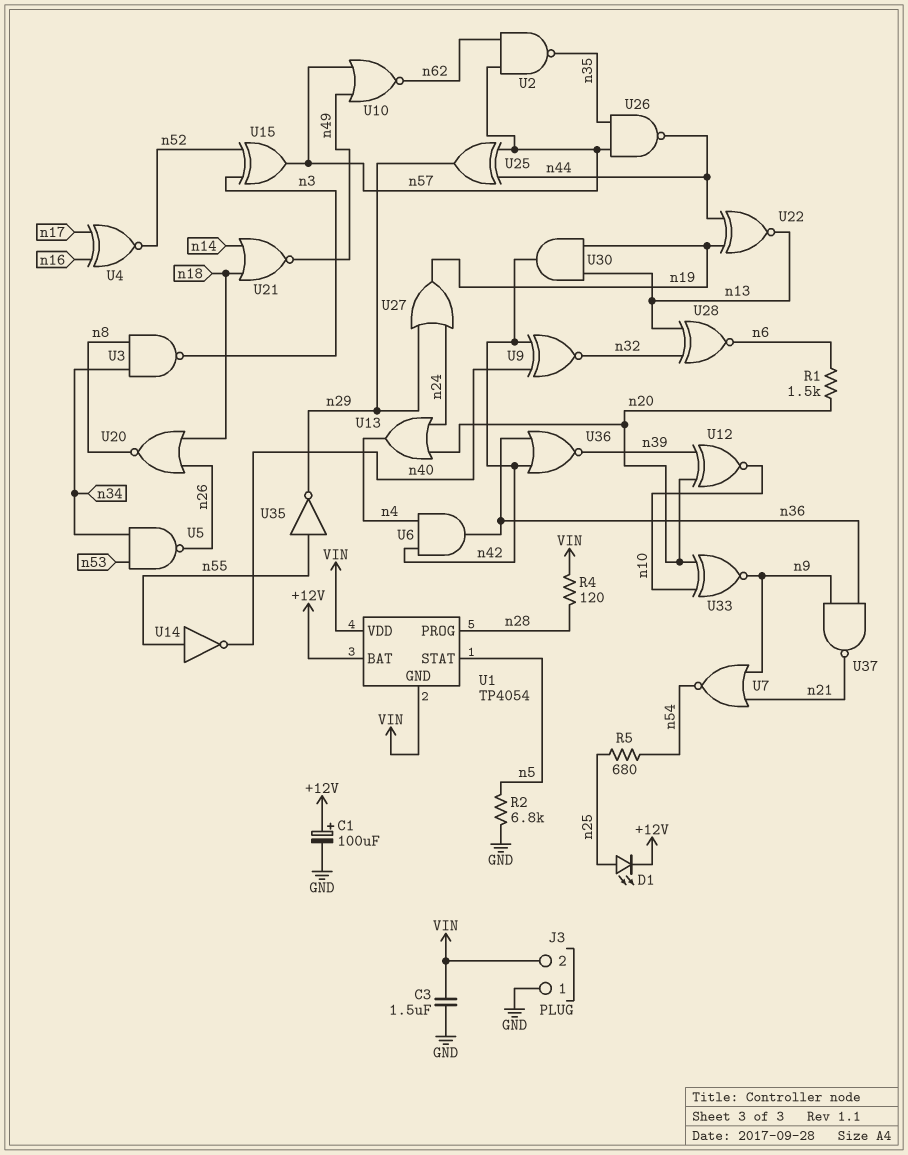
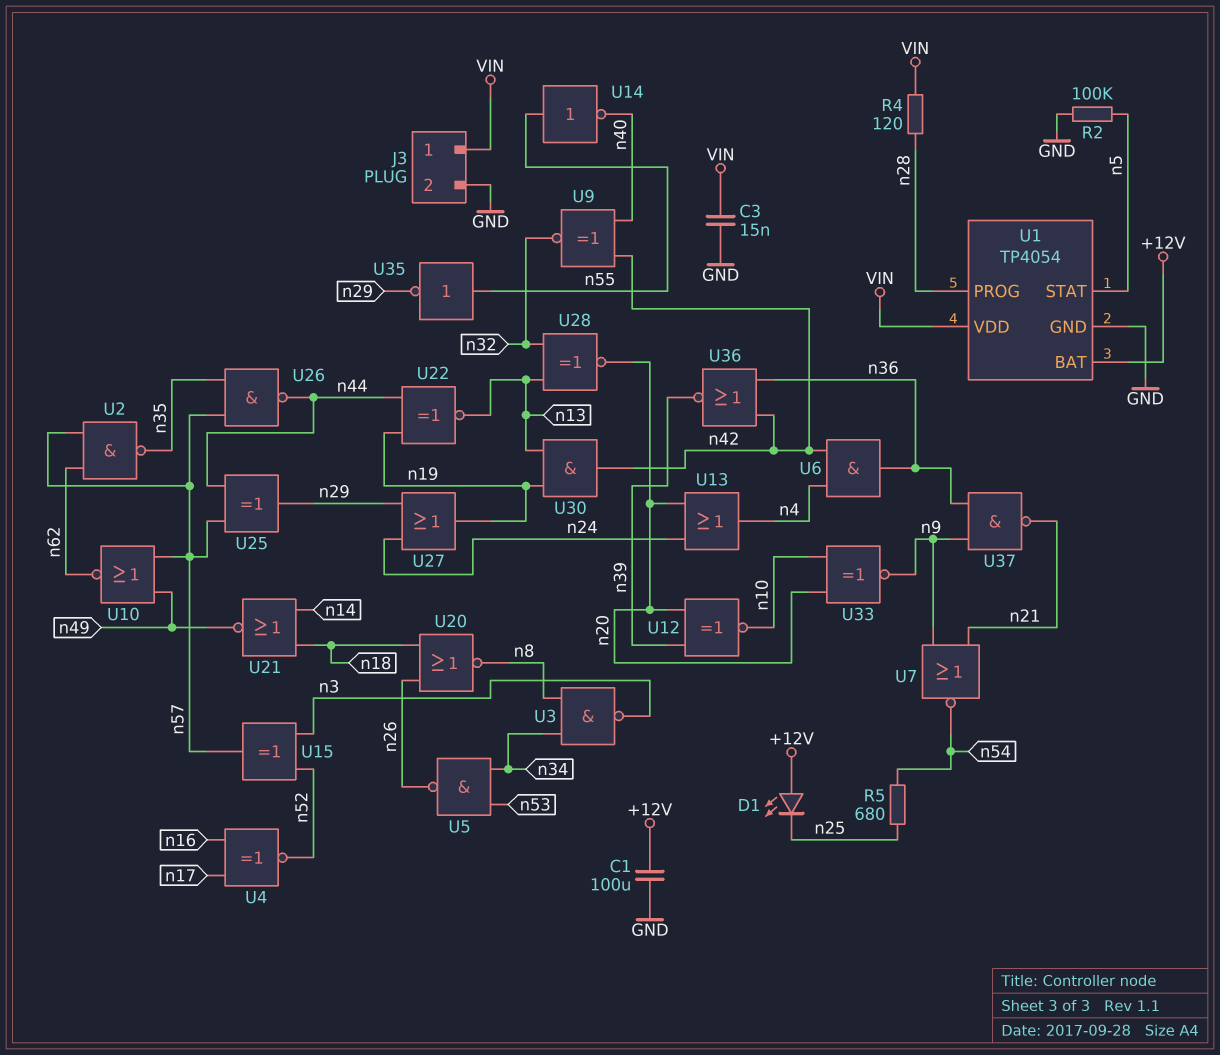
C1: 100uF (plus +12V, minus GND) -> 100uF (+12V, GND)
C3: 1.5uF (GND, VIN) -> 15nF (GND, VIN)
D1: LED (A n25, K +12V) -> LED (A +12V, K n25)
J3 pin 1: GND -> VIN
J3 pin 2: VIN -> GND
R1: 1.5k (n6, n20) -> none
R2: 6.8k (GND, n5) -> 100k (GND, n5)
U1 pin GND: VIN -> GND
U28: XNOR (in n13, in n32, out n6) -> XNOR (in n13, in n32, out n20)

